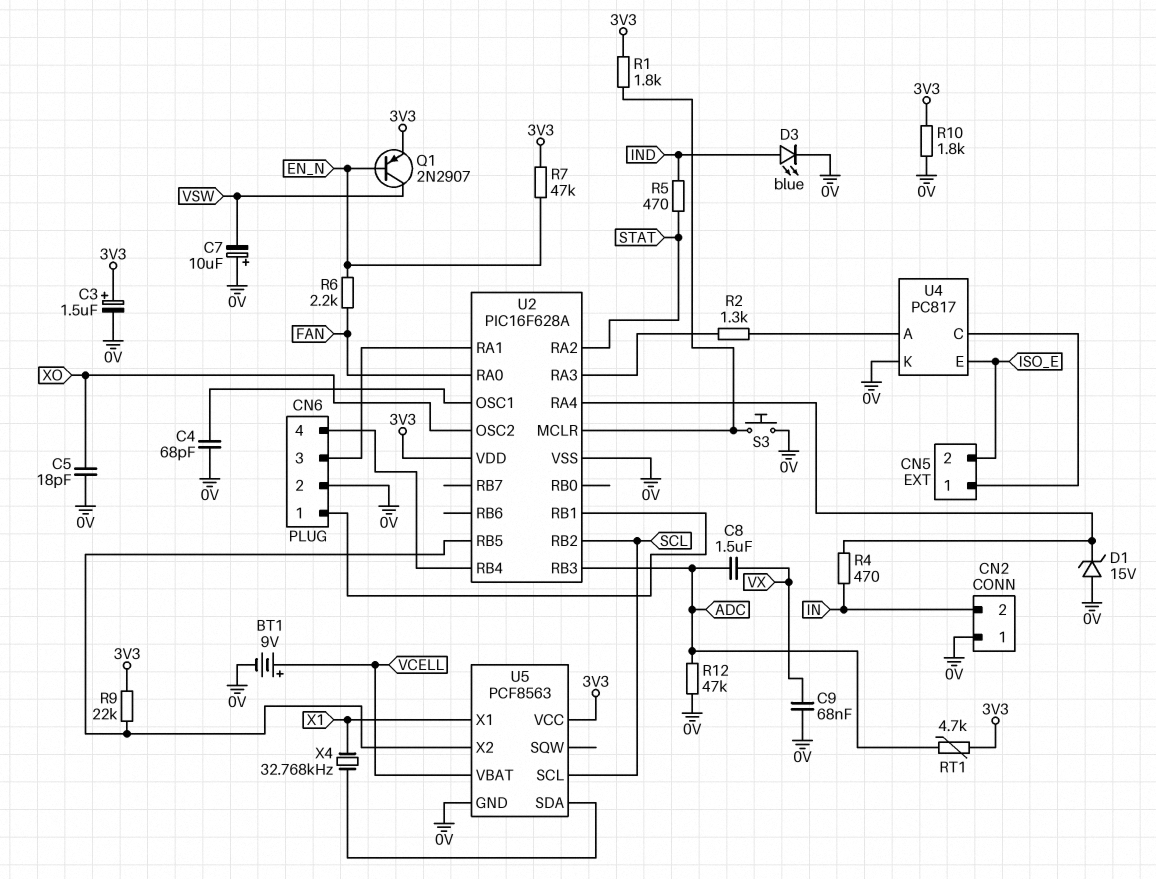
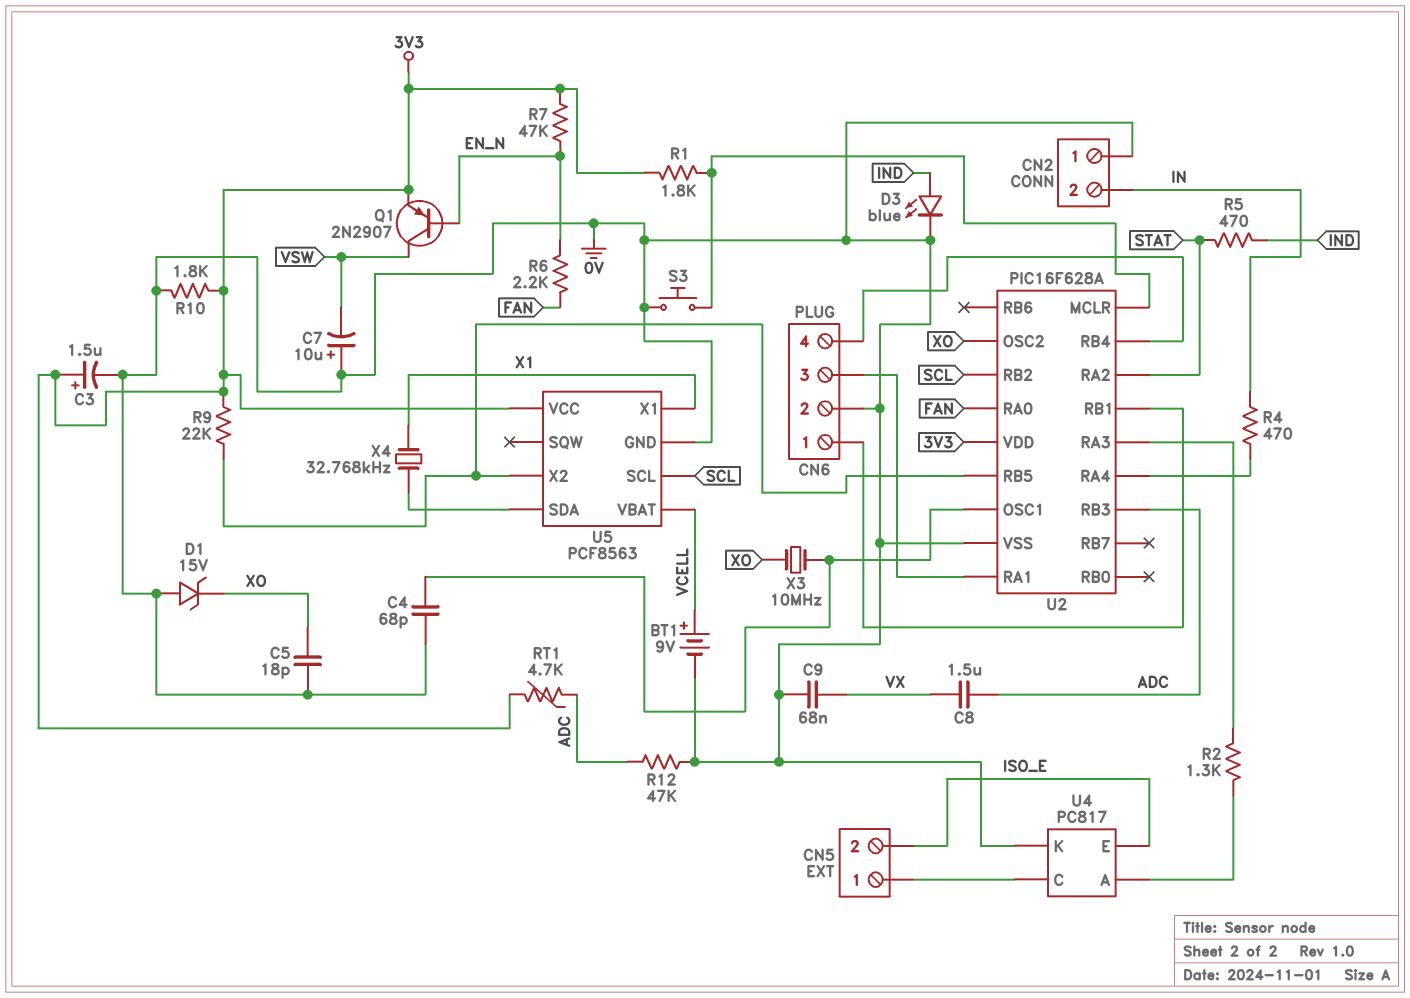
D1: zener 15V (A 0V, K U2/RA4) -> zener 15V (A 0V, K XO)
X3: none -> 10MHz (U2/OSC1, XO)

